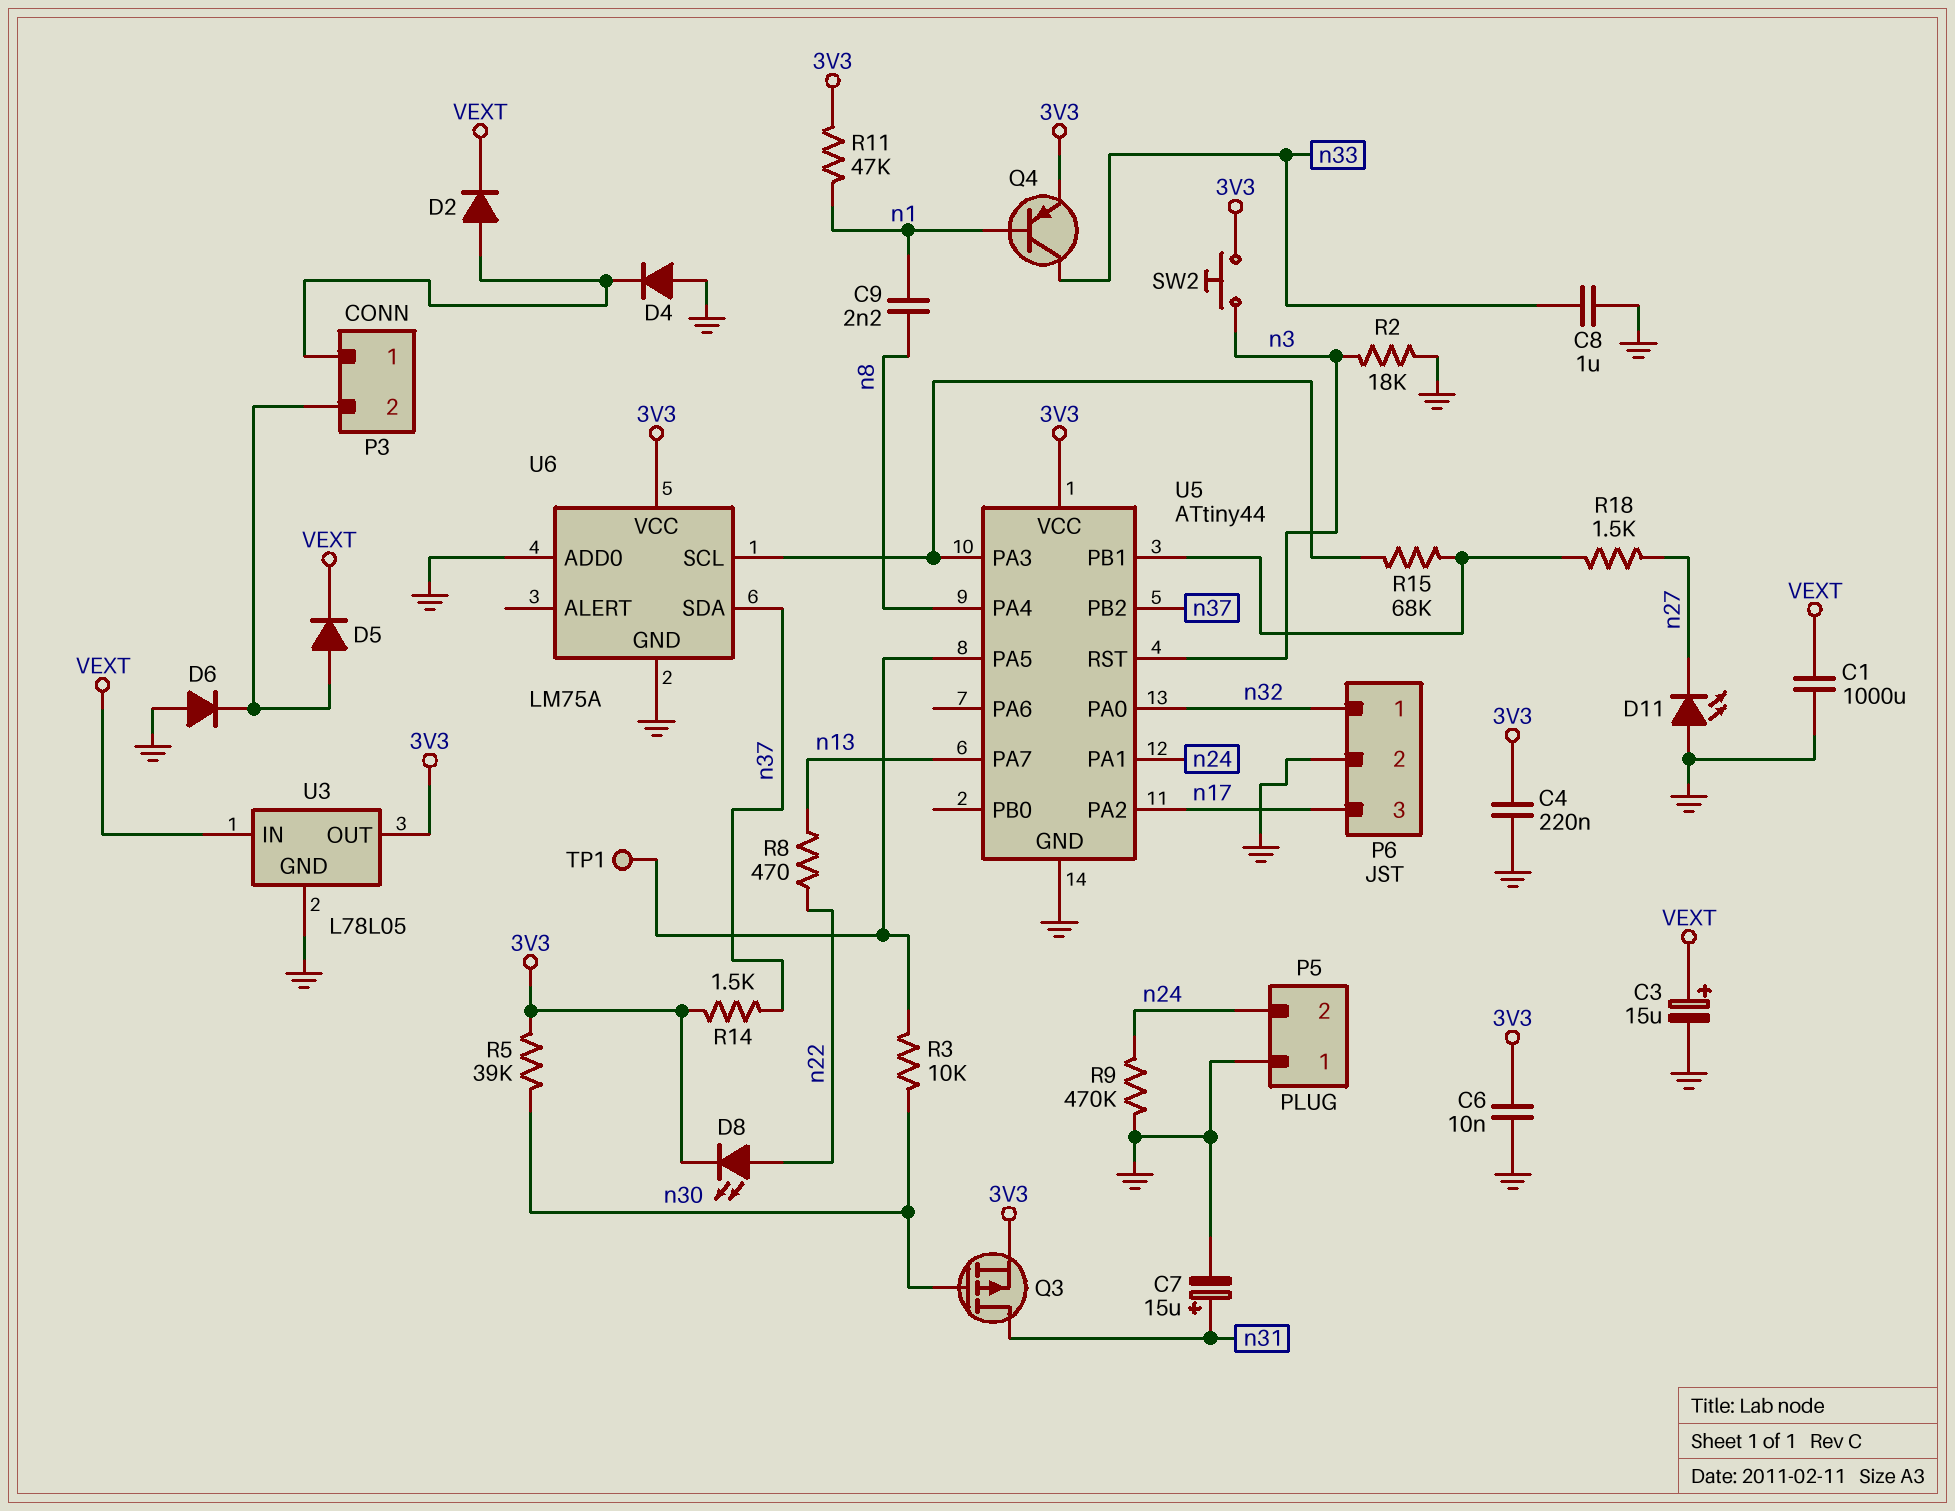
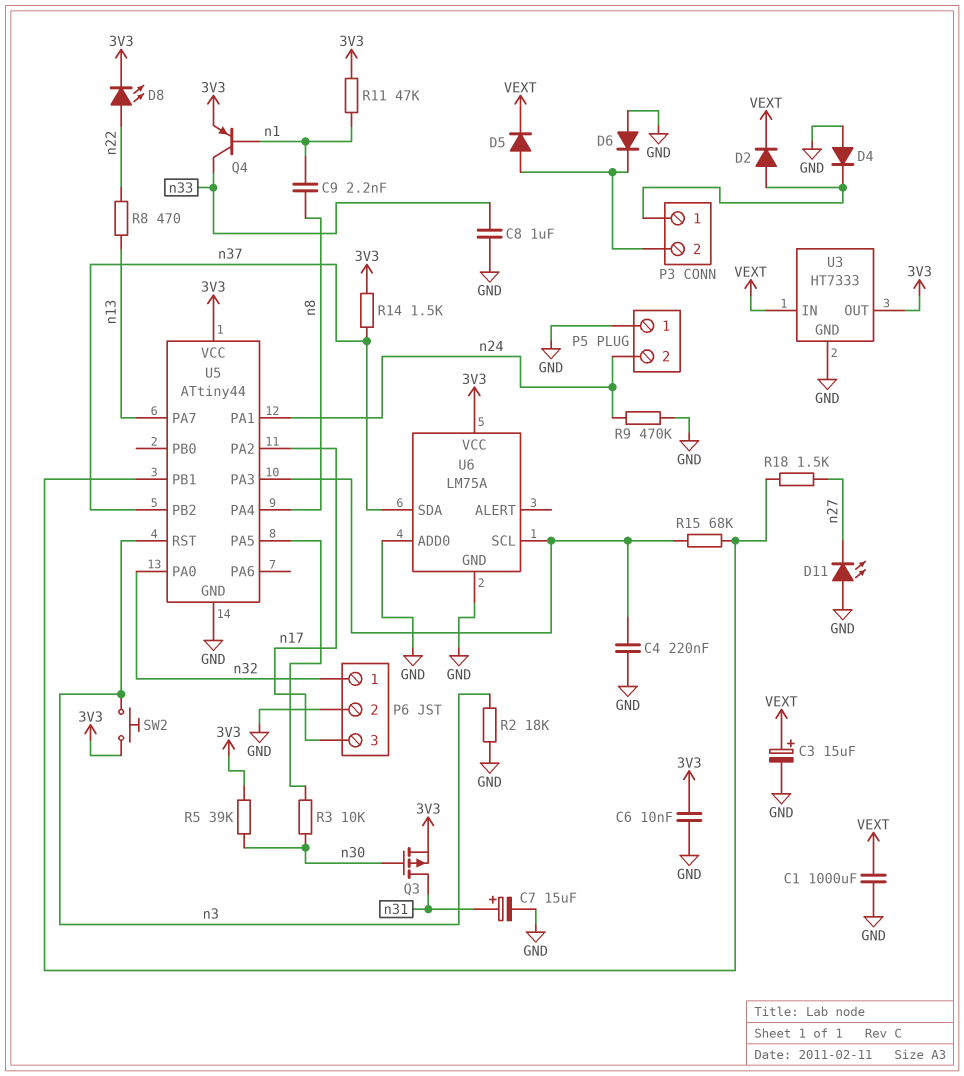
C4: 220nF (3V3, GND) -> 220nF (GND, U5/PA3)
TP1: test point (U5/PA5) -> none
U3: L78L05 -> HT7333

